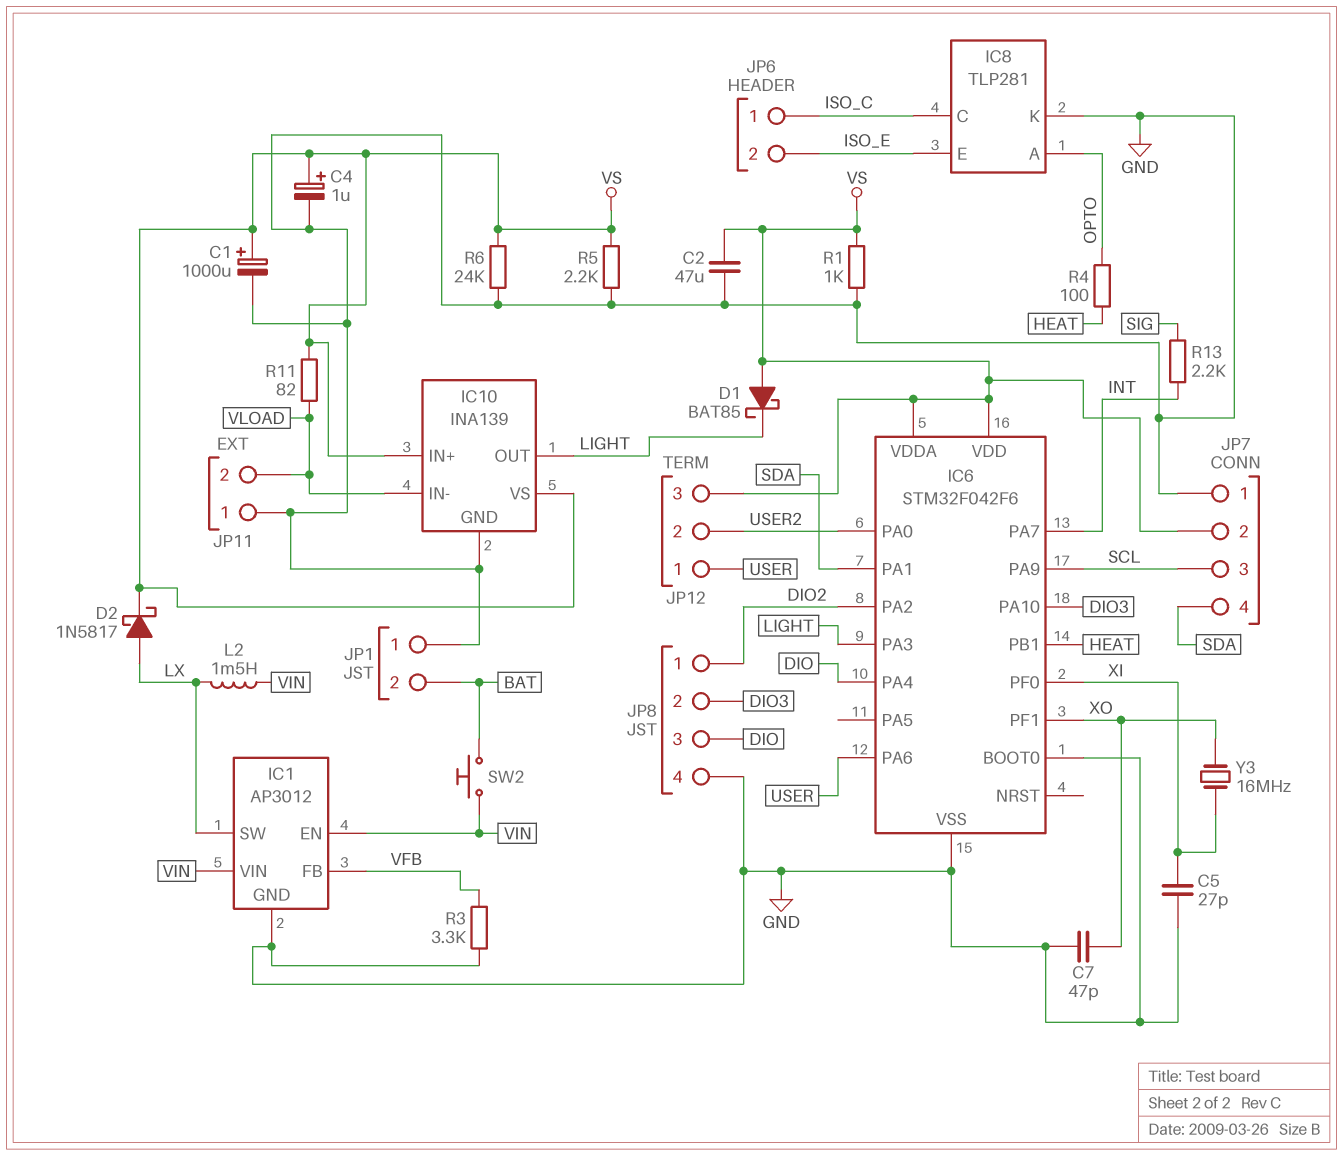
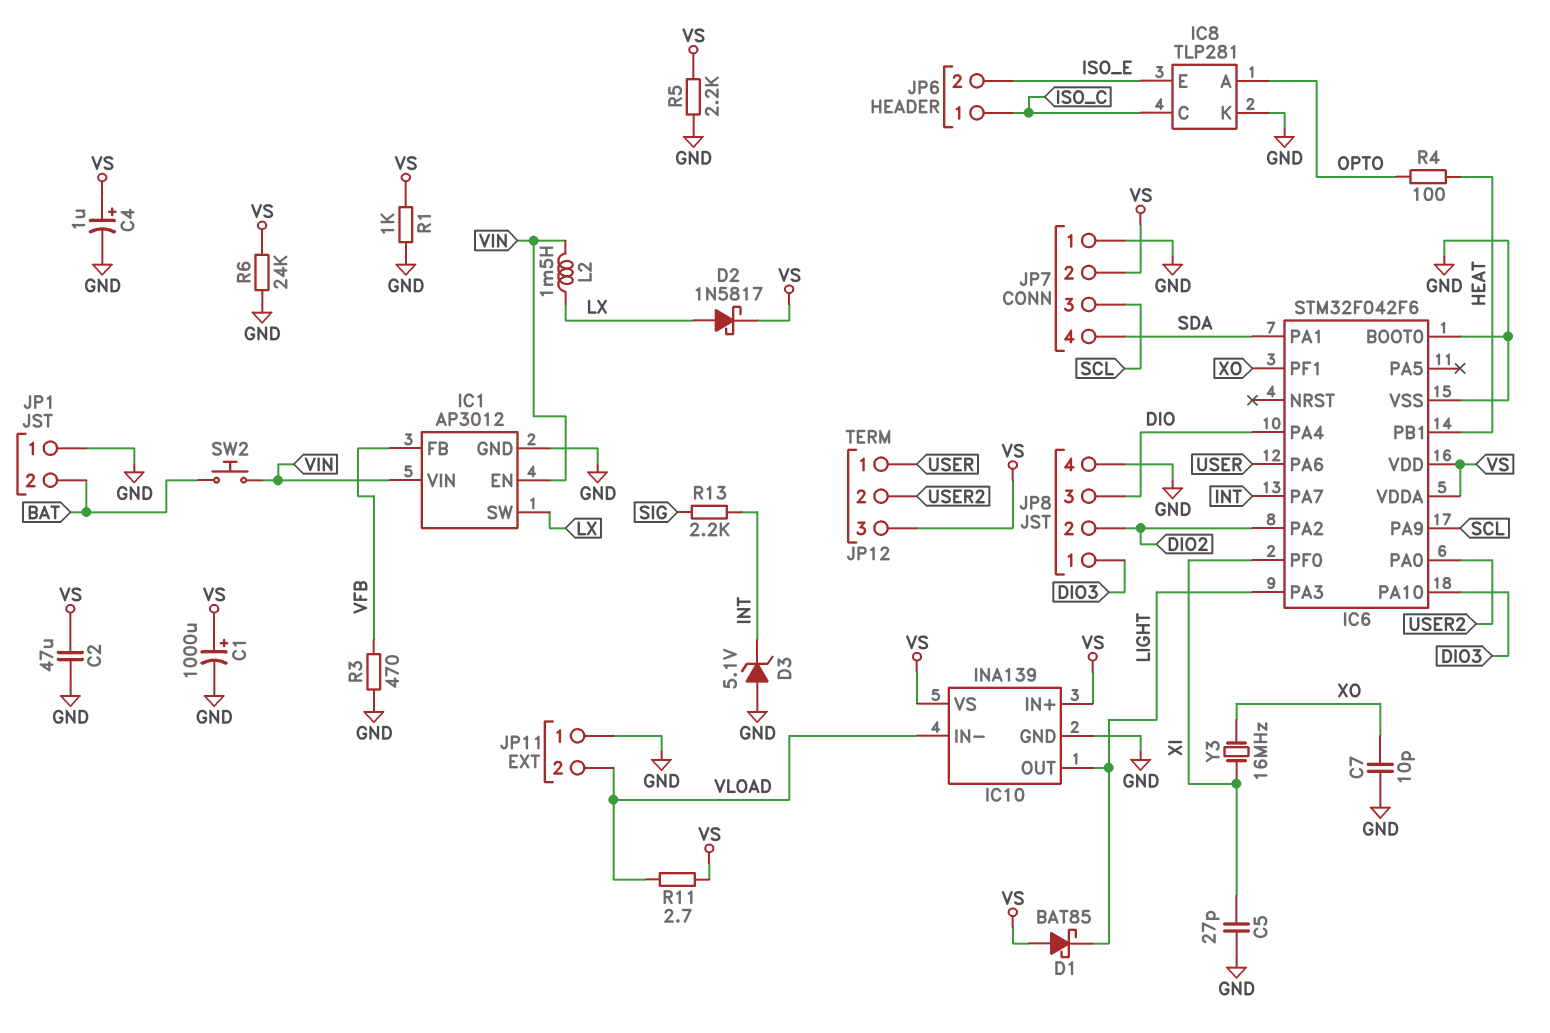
C7: 47pF (GND, XO) -> 10pF (GND, XO)
D3: none -> zener 5.1V (A GND, K INT)
JP8 pin 1: DIO2 -> DIO3
JP8 pin 2: DIO3 -> DIO2
R3: 3.3k (GND, VFB) -> 470 (GND, VFB)
R11: 82 (VLOAD, VS) -> 2.7 (VLOAD, VS)

